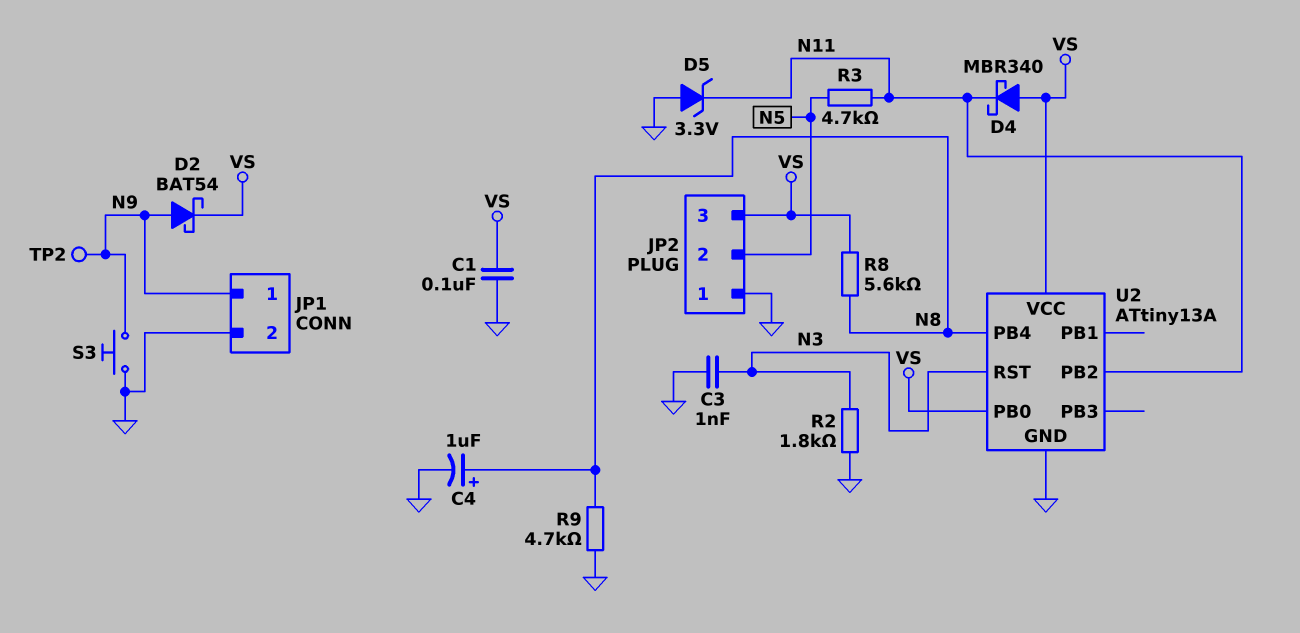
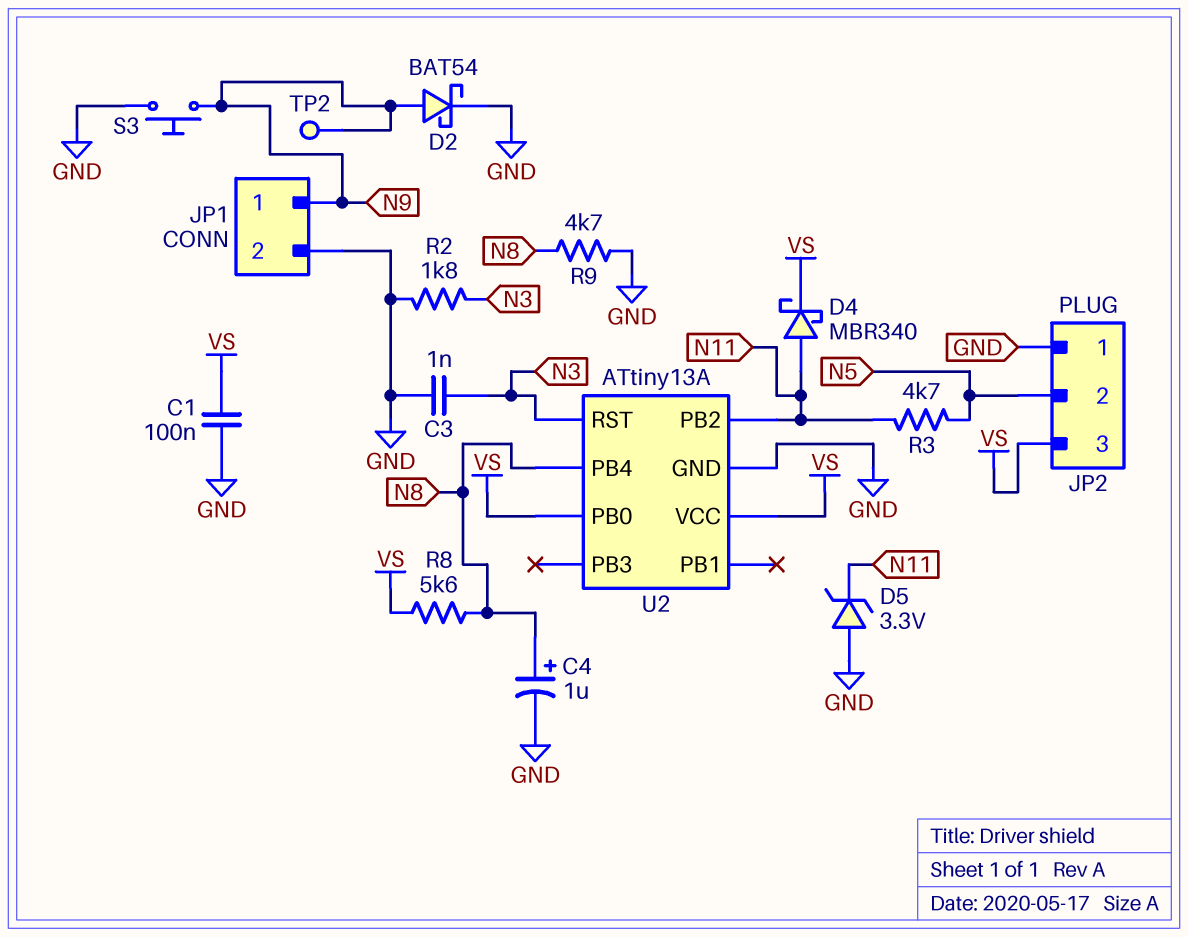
D2: schottky BAT54 (A N9, K VS) -> schottky BAT54 (A N9, K GND)
D4: schottky MBR340 (A VS, K N11) -> schottky MBR340 (A N11, K VS)

